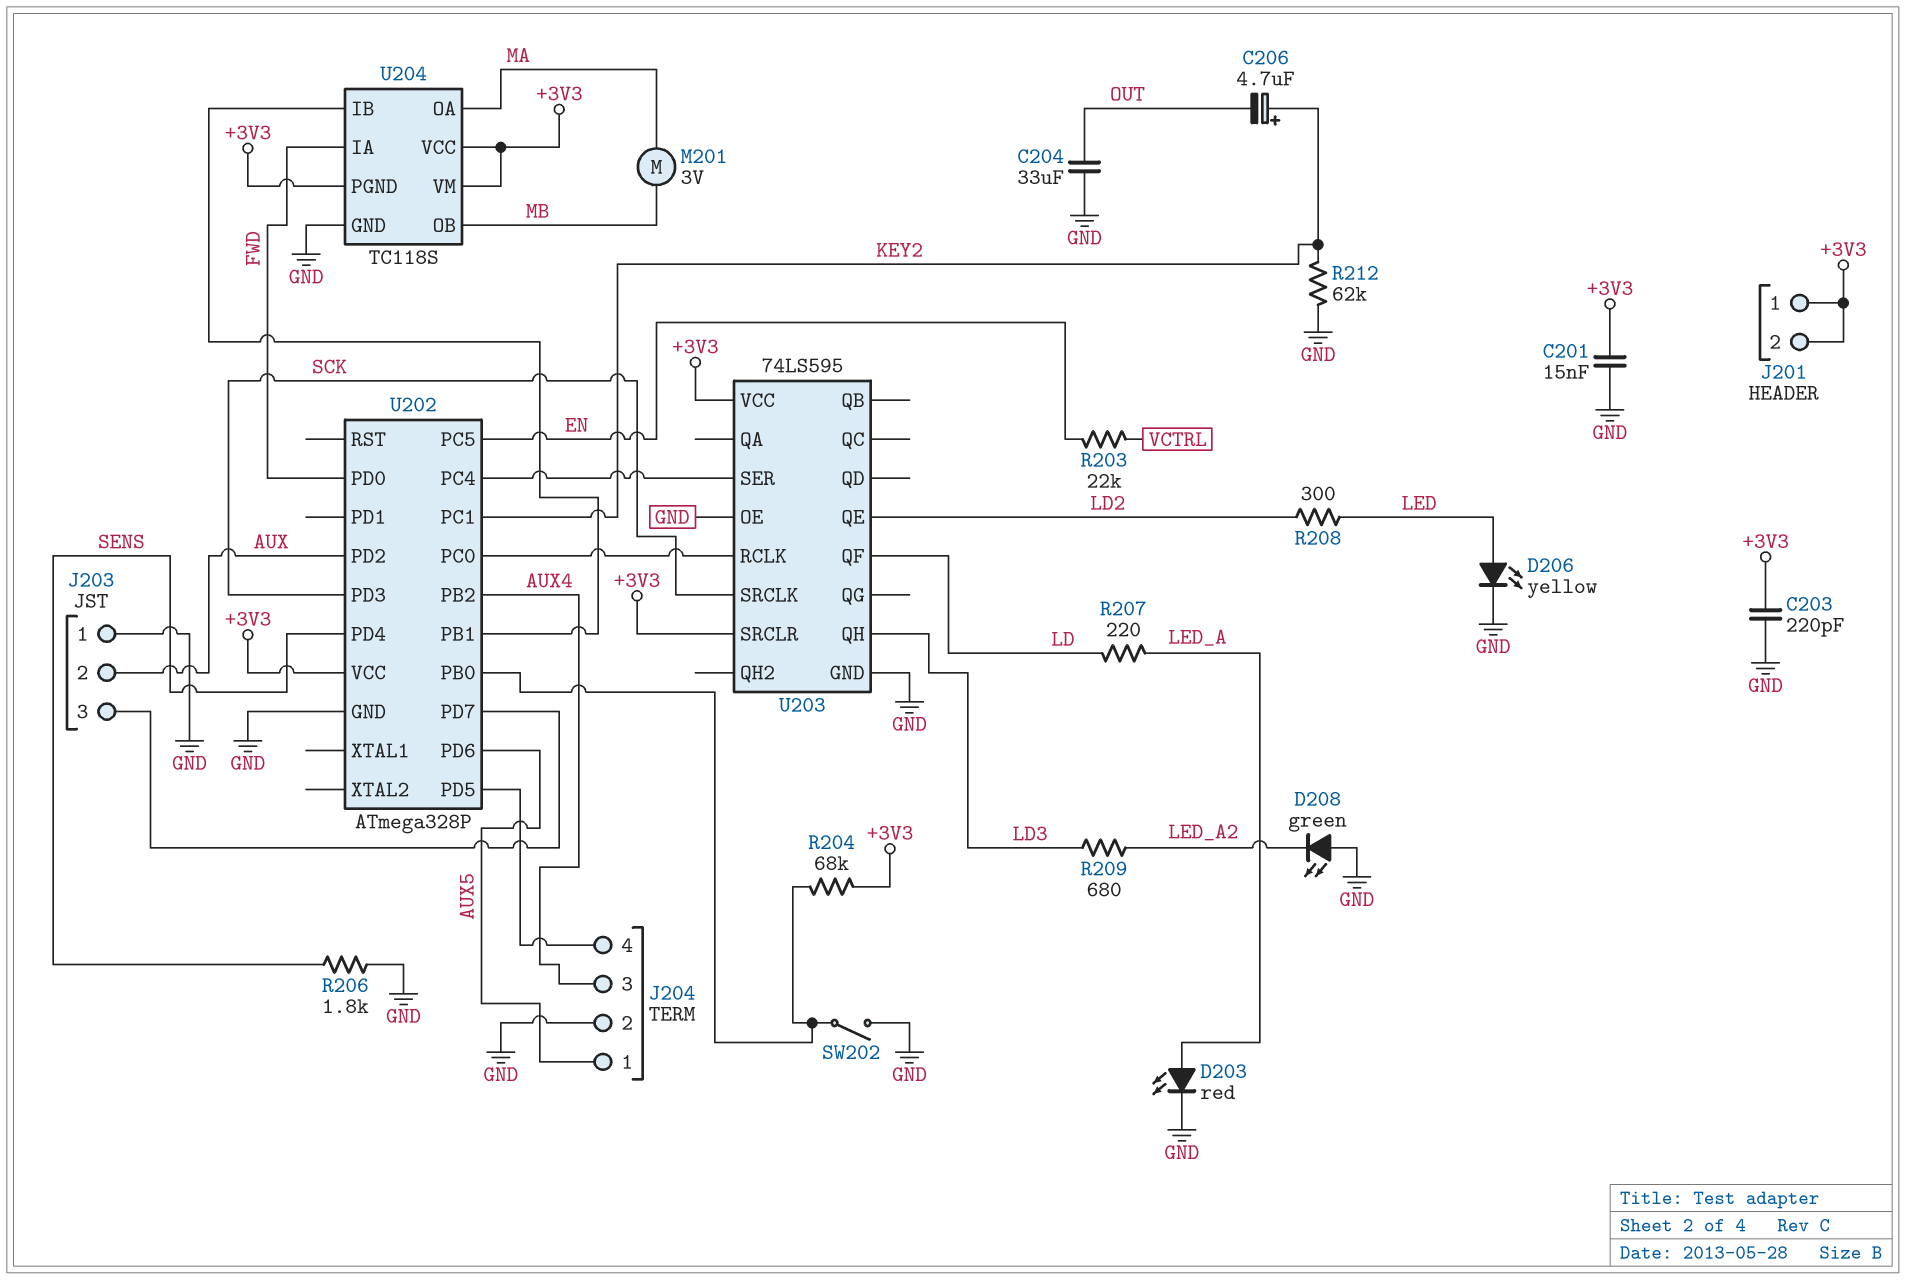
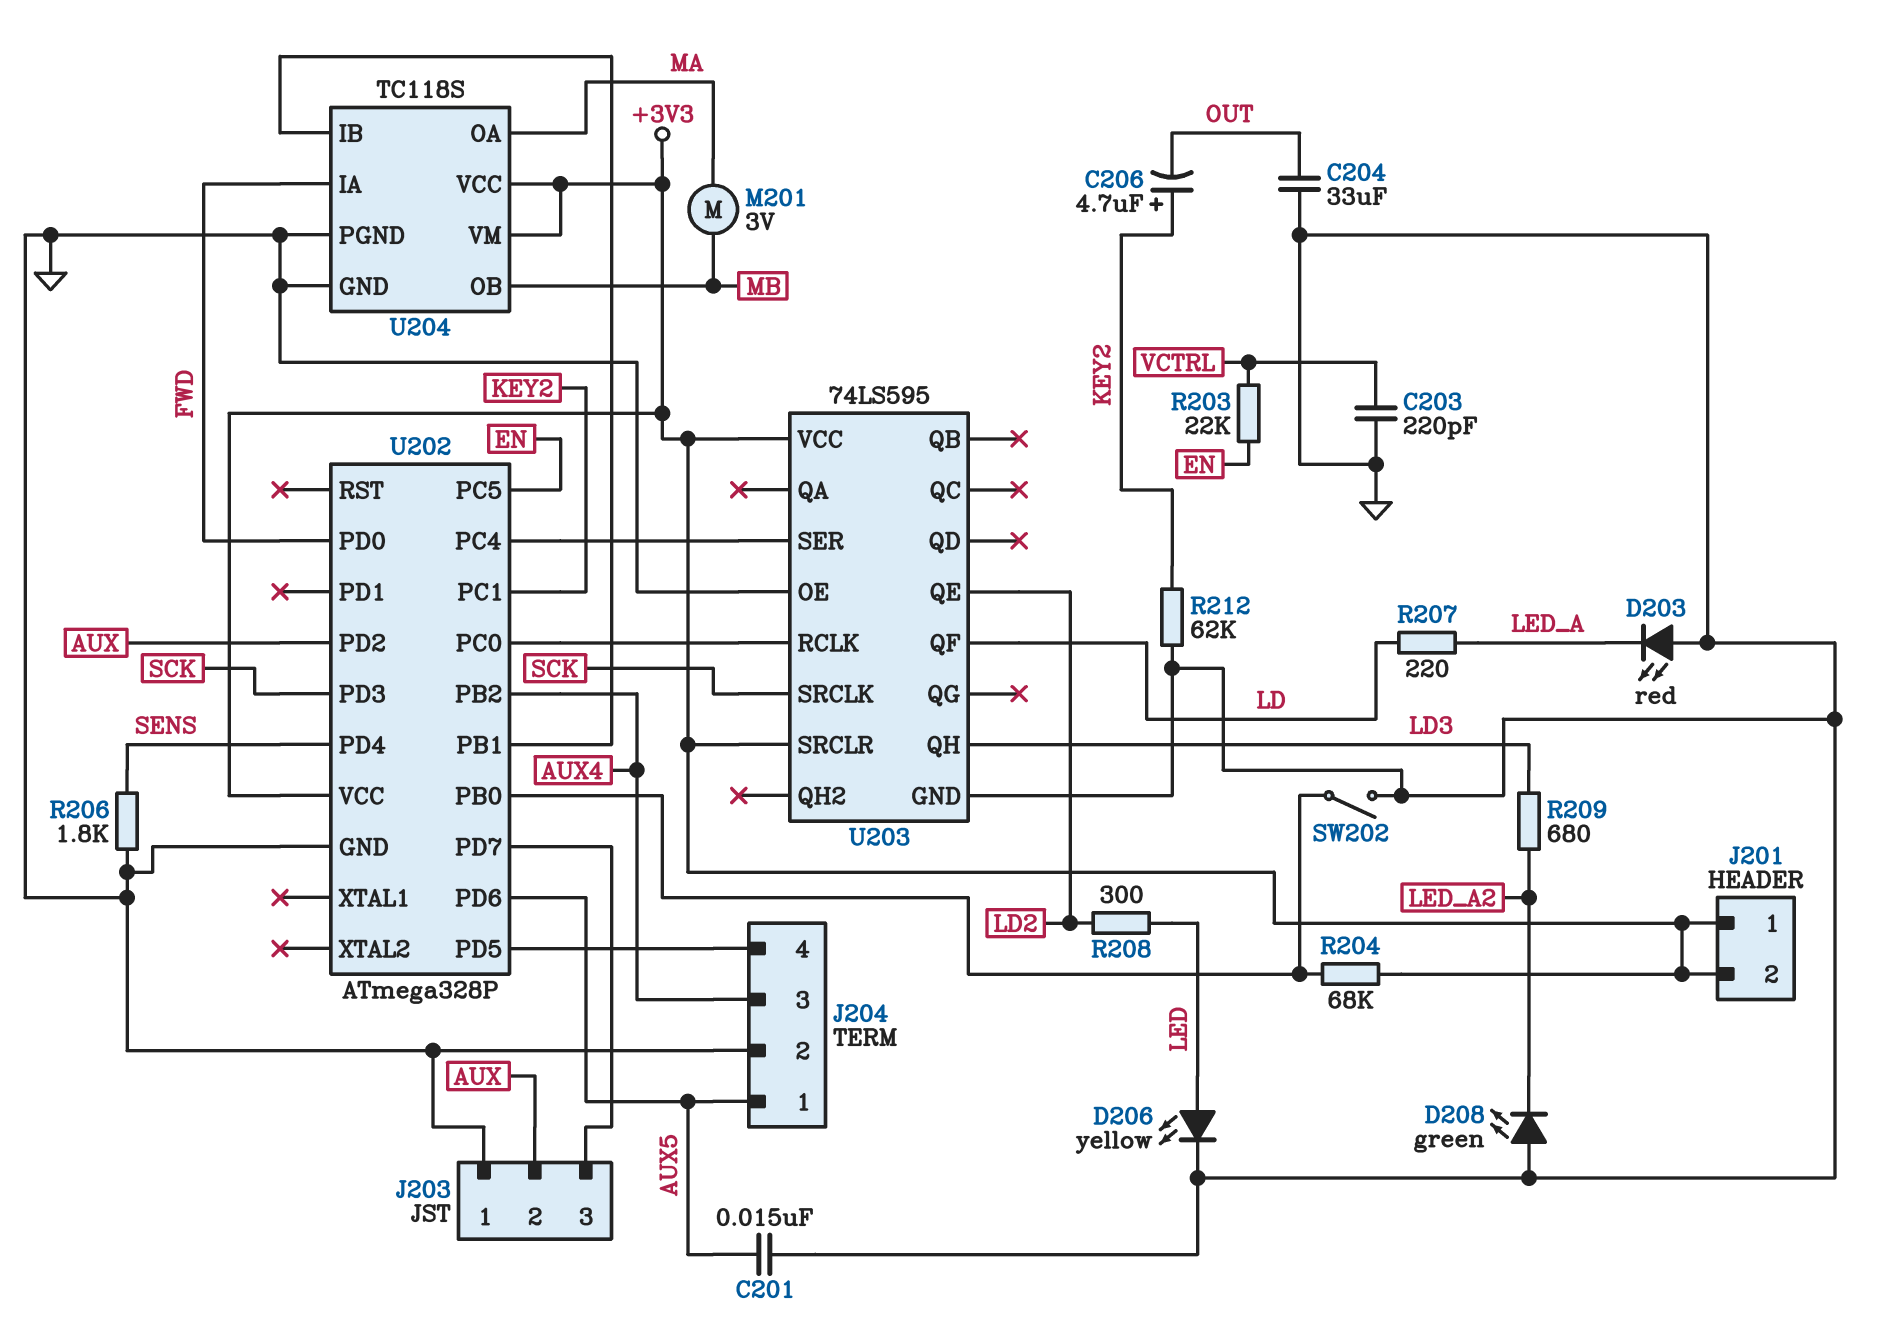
C201: 15nF (+3V3, GND) -> 15nF (AUX5, GND)
C203: 220pF (+3V3, GND) -> 220pF (GND, VCTRL)
D203: LED red (A LED_A, K GND) -> LED red (A GND, K LED_A)
U204 pin PGND: +3V3 -> GND

